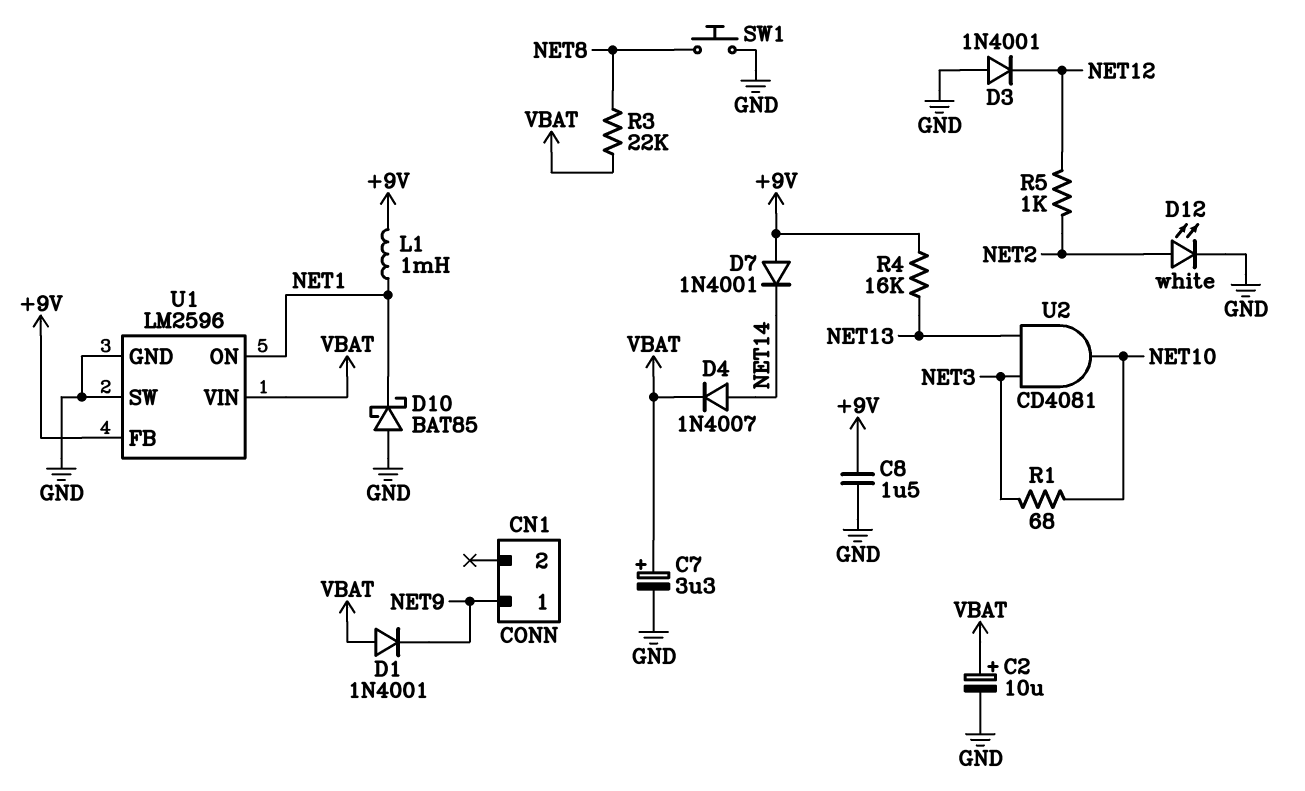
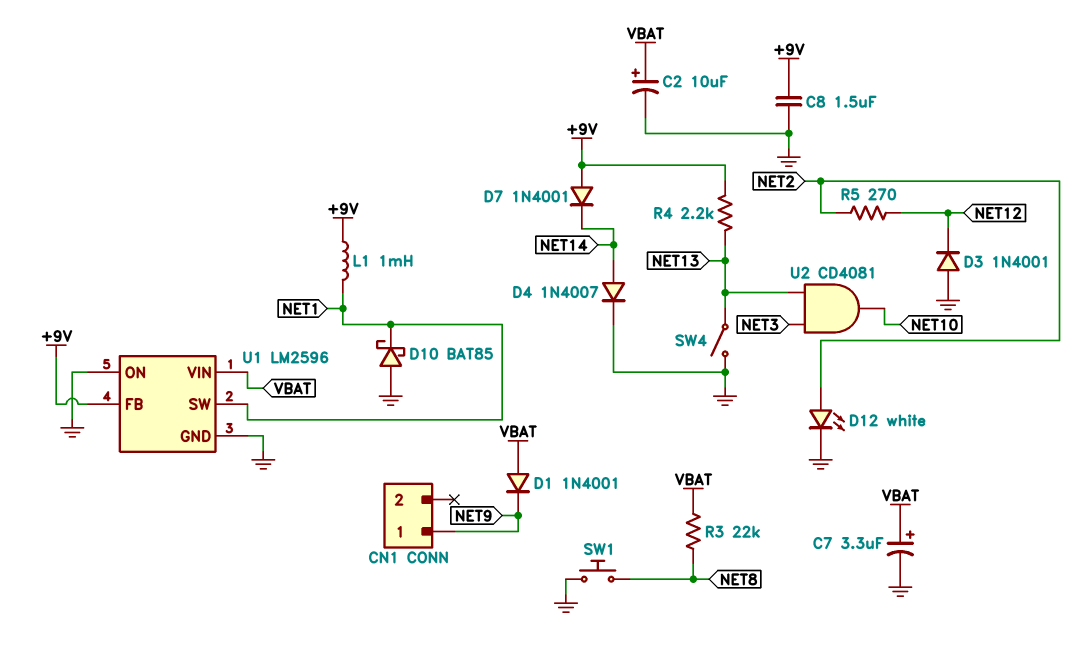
D4: diode 1N4007 (A NET14, K VBAT) -> diode 1N4007 (A NET14, K GND)
R1: 68 (NET3, NET10) -> none
R4: 16k (+9V, NET13) -> 2.2k (+9V, NET13)
R5: 1k (NET2, NET12) -> 270 (NET2, NET12)
SW4: none -> switch (GND, NET13)
U1 pin ON: NET1 -> GND
U1 pin SW: GND -> NET1

